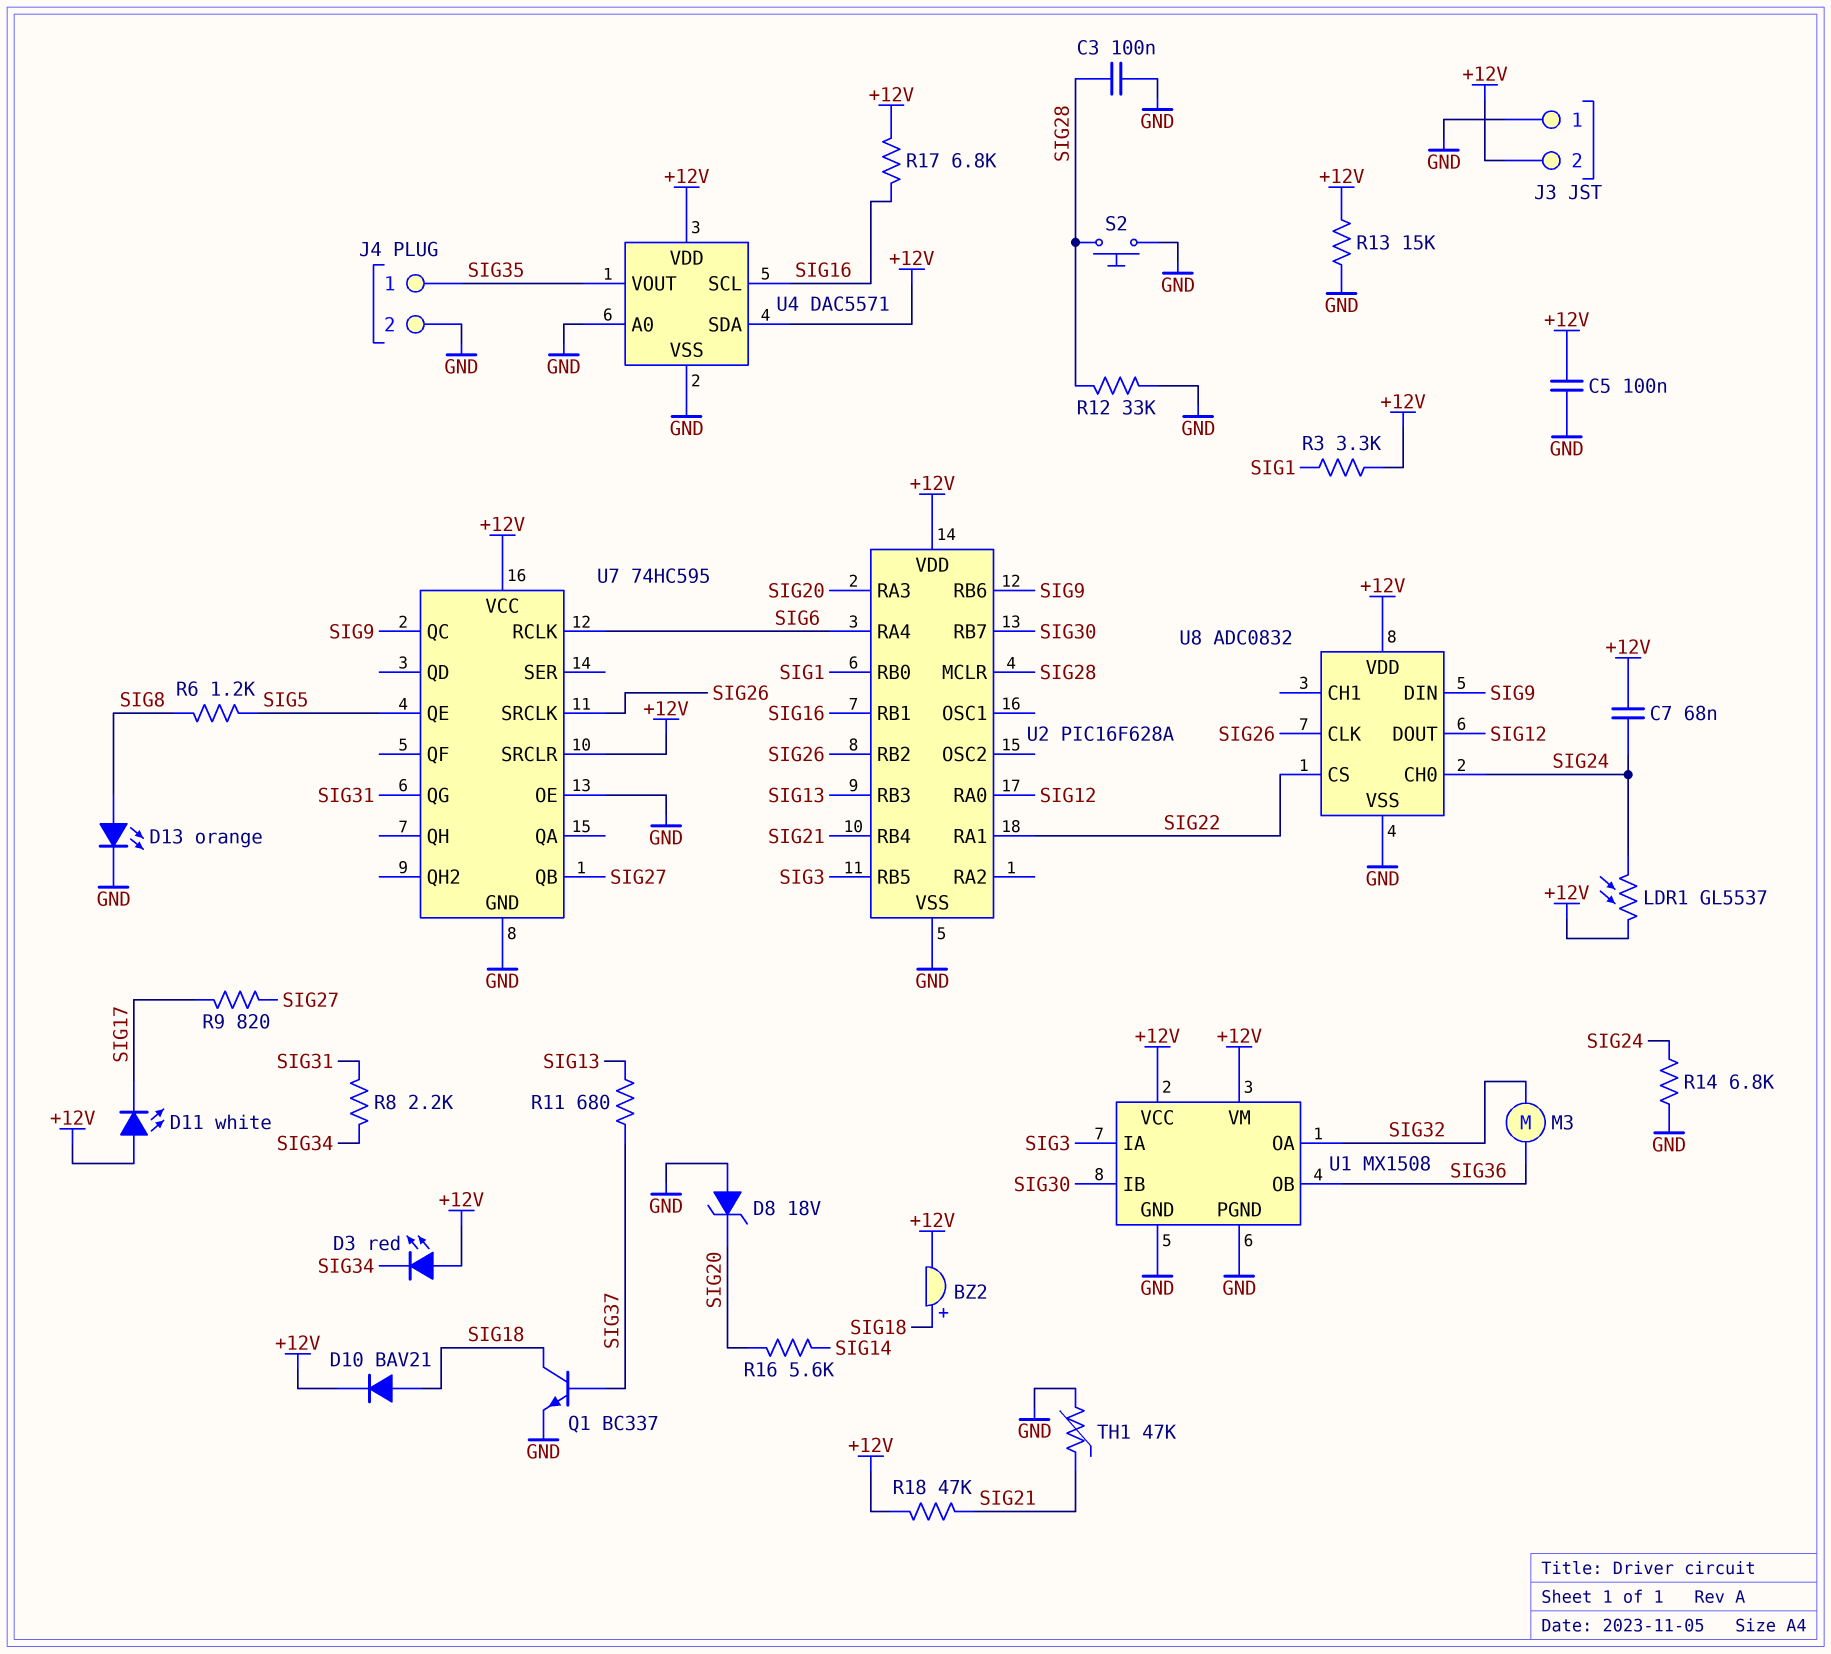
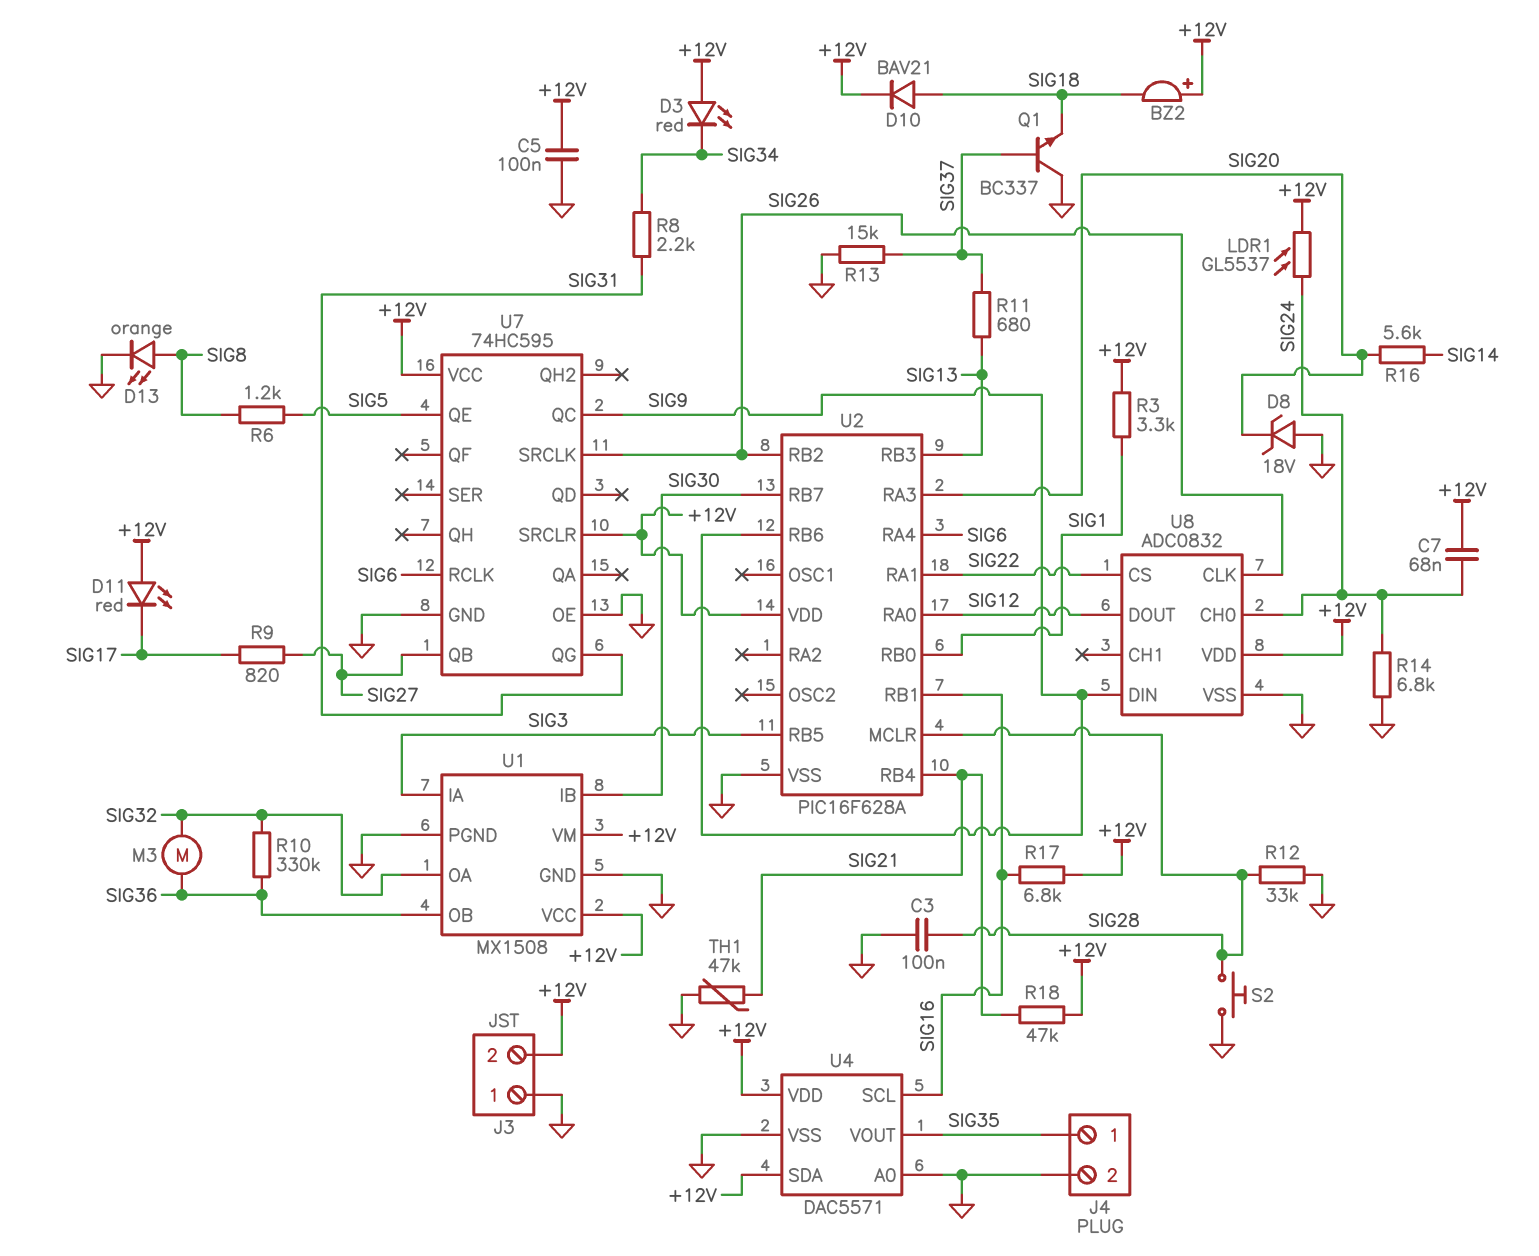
BZ2: buzzer (plus SIG18, minus +12V) -> buzzer (plus +12V, minus SIG18)
D11: LED white (A +12V, K SIG17) -> LED red (A +12V, K SIG17)
Q1: NPN BC337 (B SIG37, C SIG18, E GND) -> NPN BC337 (B SIG37, C GND, E SIG18)
R10: none -> 330k (SIG32, SIG36)
R13: 15k (+12V, GND) -> 15k (GND, SIG37)

